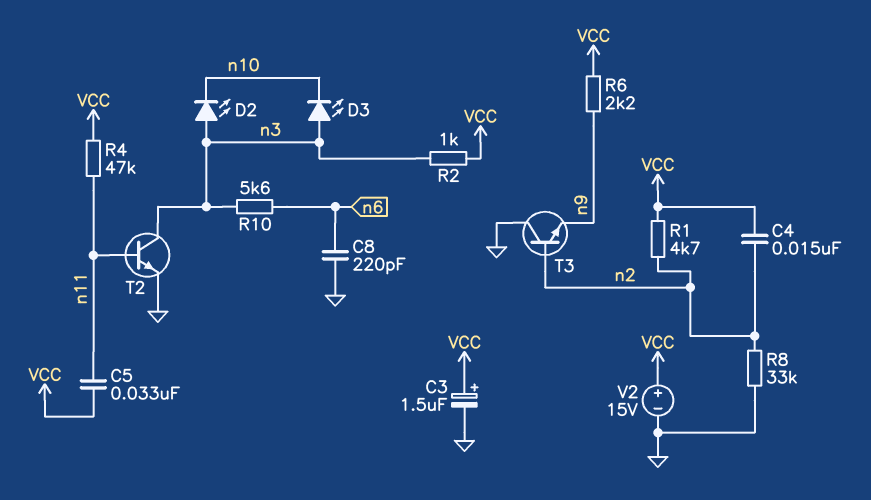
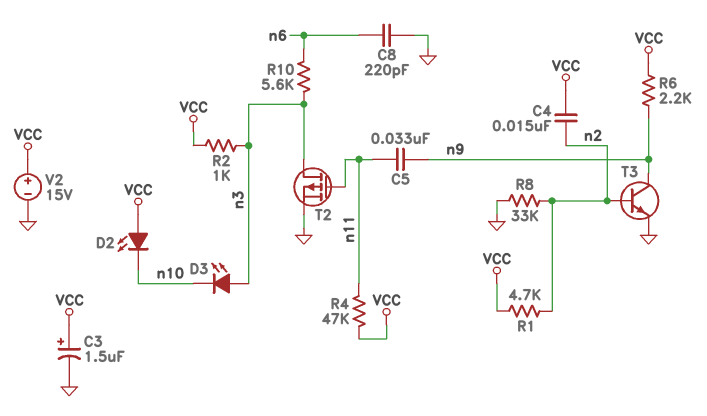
C5: 33nF (VCC, n11) -> 33nF (n9, n11)
D2: LED (A n3, K n10) -> LED (A VCC, K n10)
T2: NPN (B n11, C n3, E GND) -> PMOS (G n11, D n3, S GND)
T3: NPN (B n2, C GND, E n9) -> NPN (B n2, C n9, E GND)

